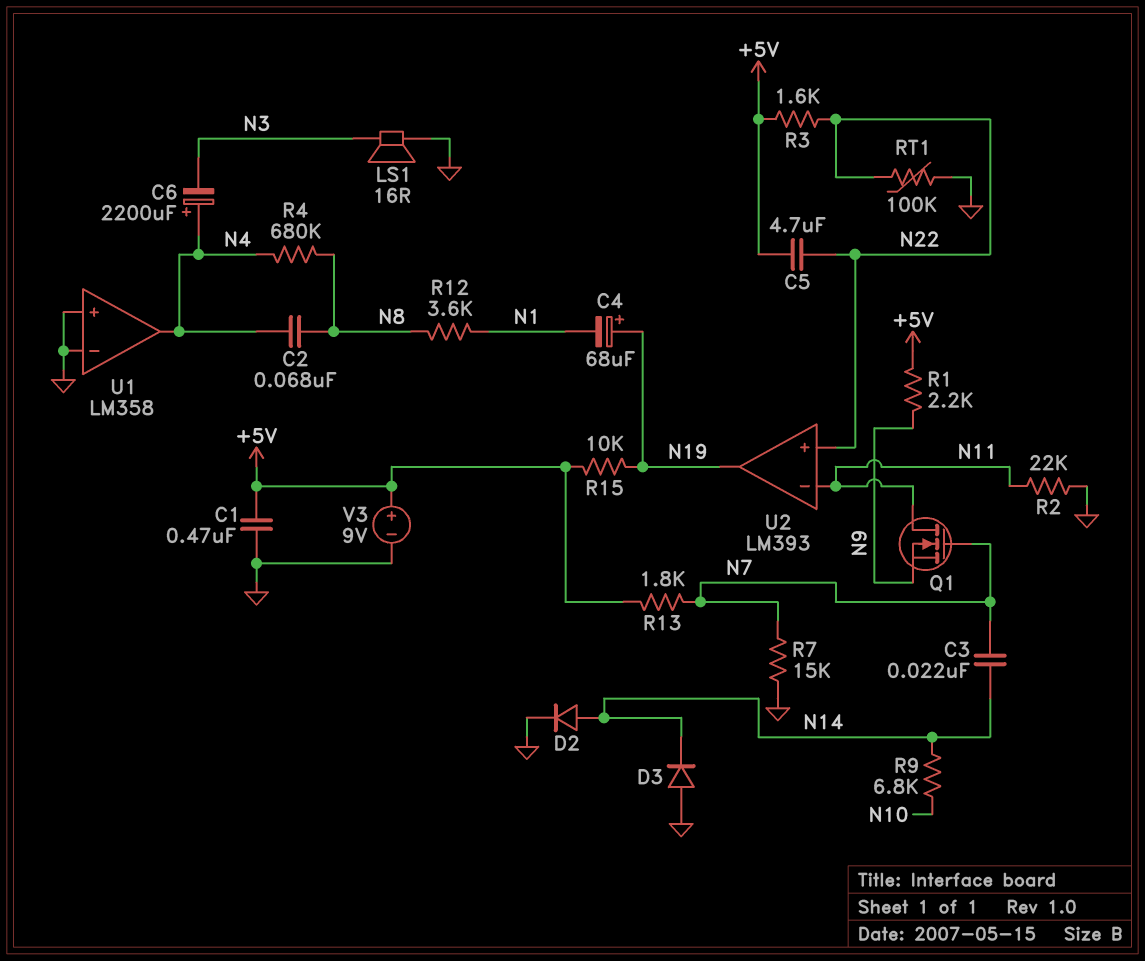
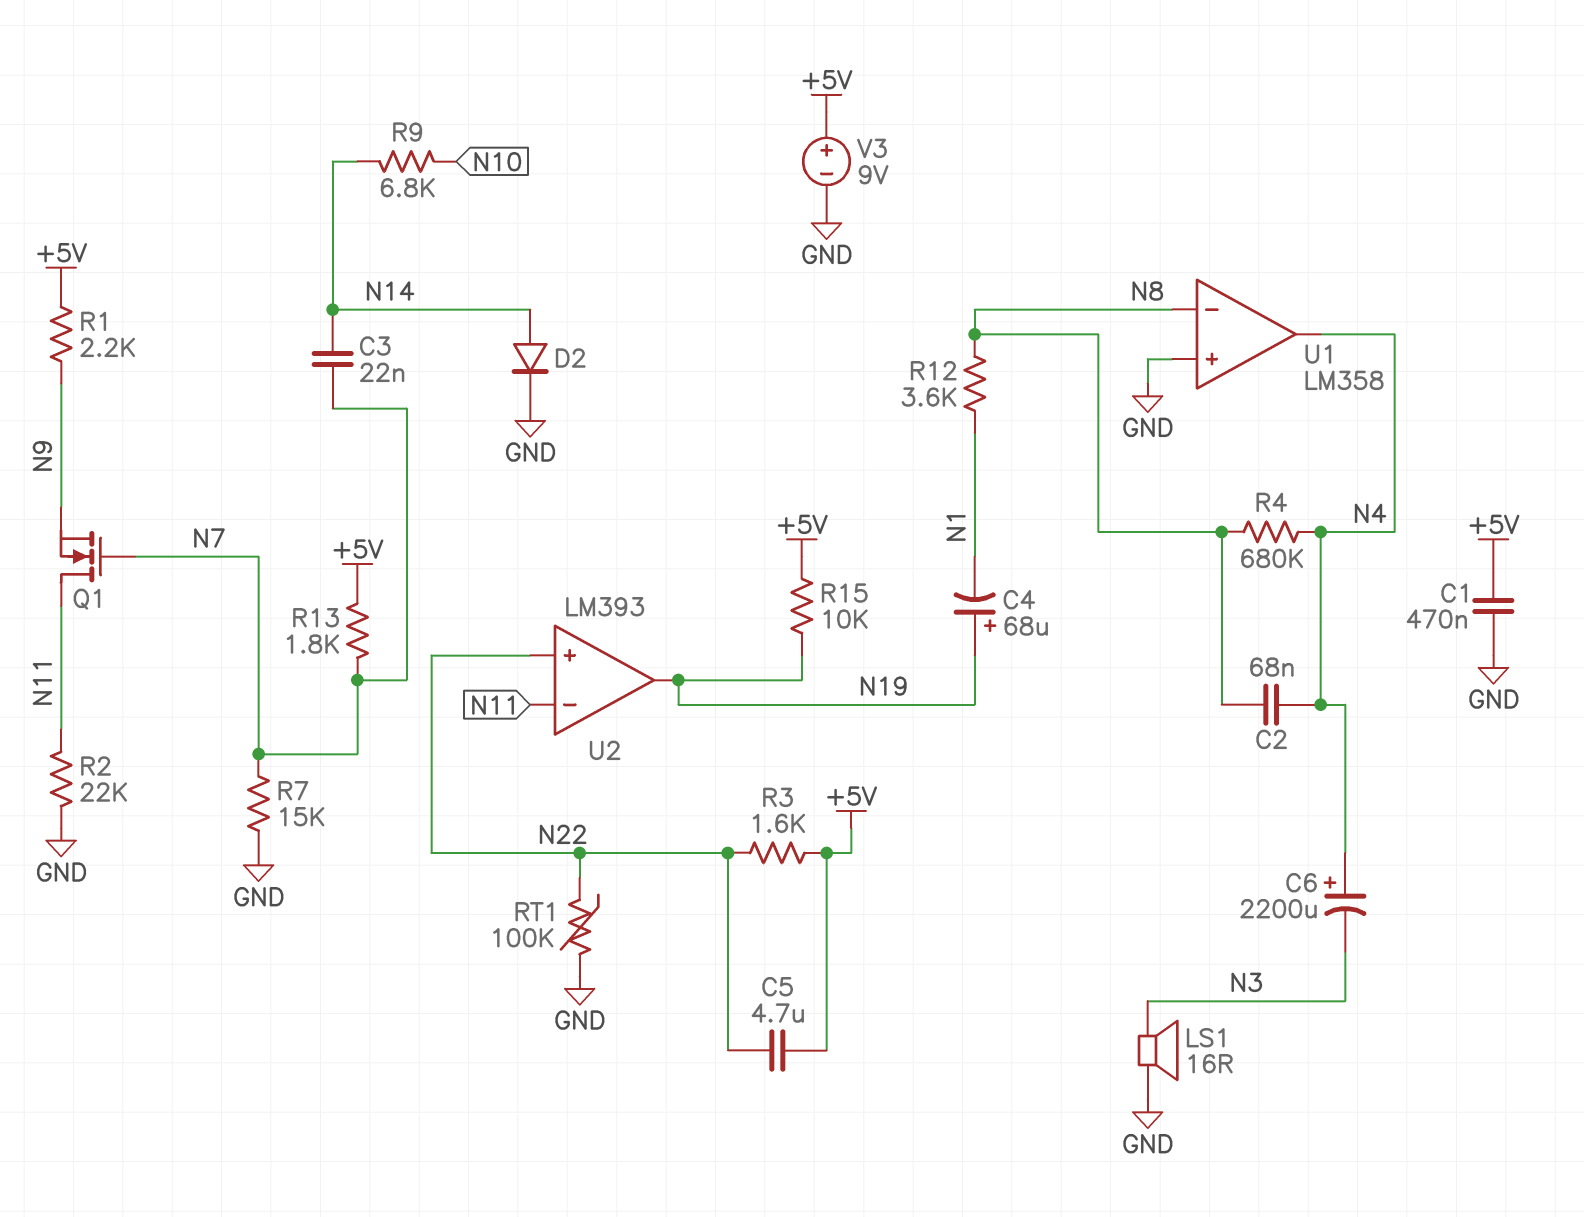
D3: diode (A GND, K N14) -> none
U1 pin in-: GND -> N8

